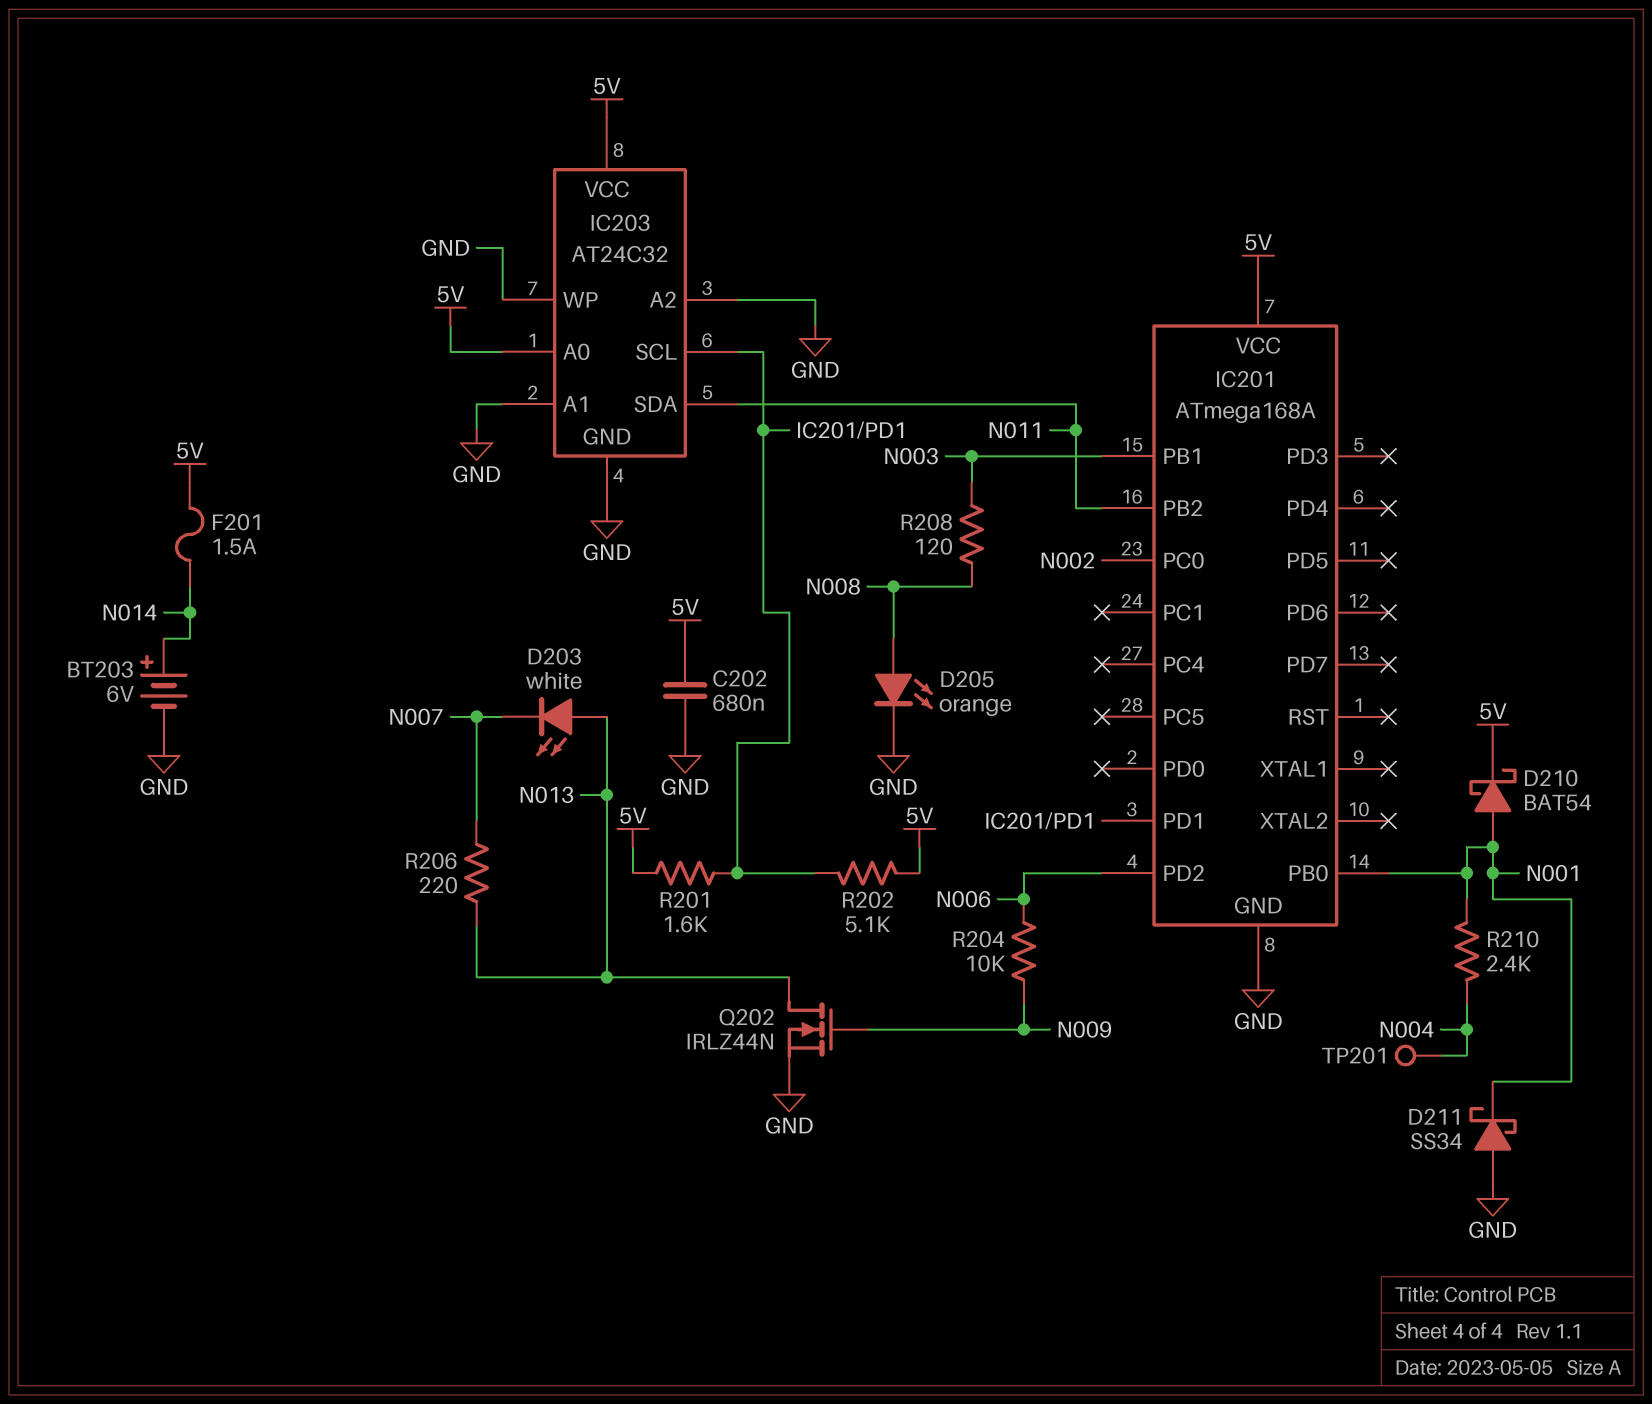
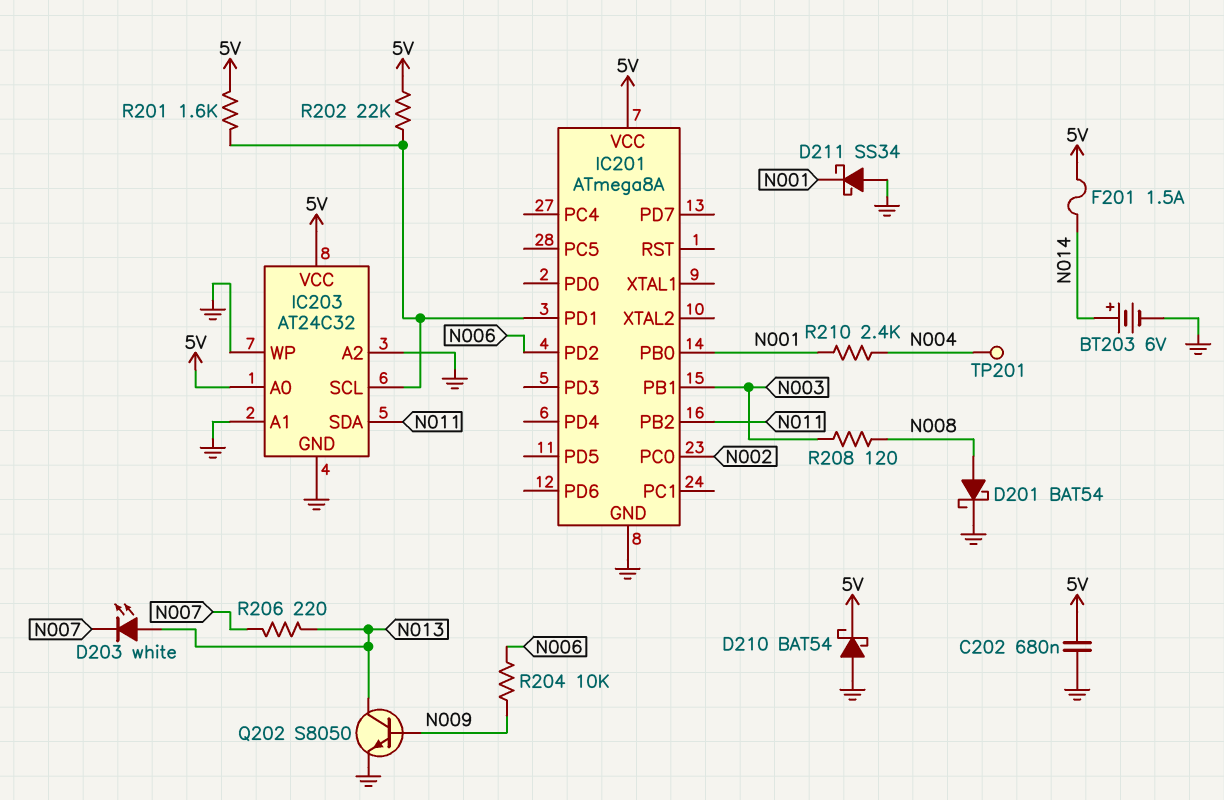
D201: none -> schottky BAT54 (A N008, K GND)
D205: LED orange (A N008, K GND) -> none
D210: schottky BAT54 (A N001, K 5V) -> schottky BAT54 (A GND, K 5V)
IC201: ATmega168A -> ATmega8A
Q202: NMOS IRLZ44N (G N009, D N013, S GND) -> NPN S8050 (B N009, C N013, E GND)
R202: 5.1k (5V, IC201/PD1) -> 22k (5V, IC201/PD1)

